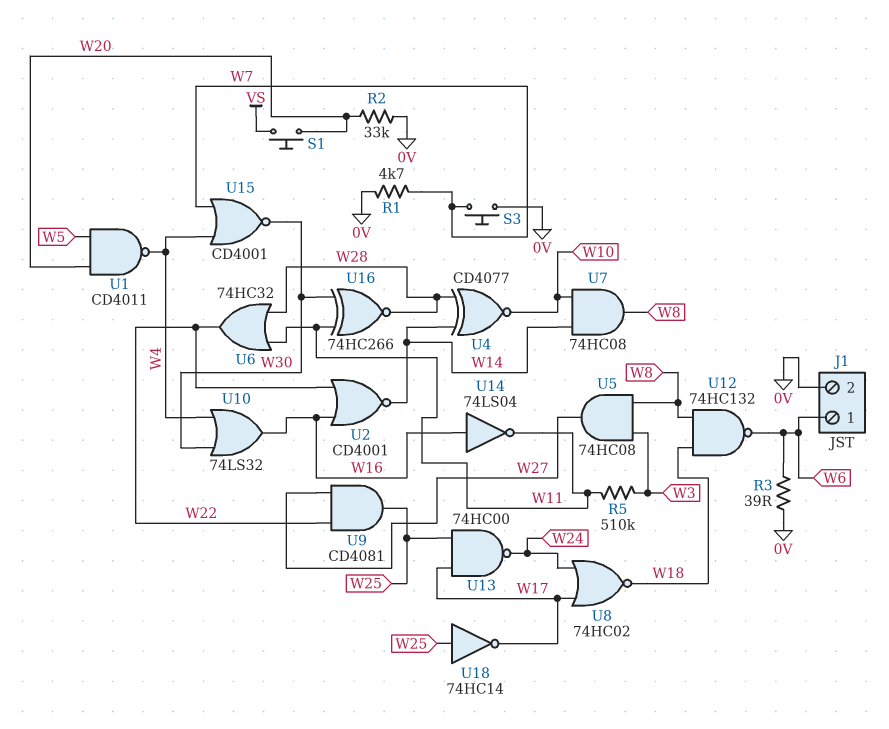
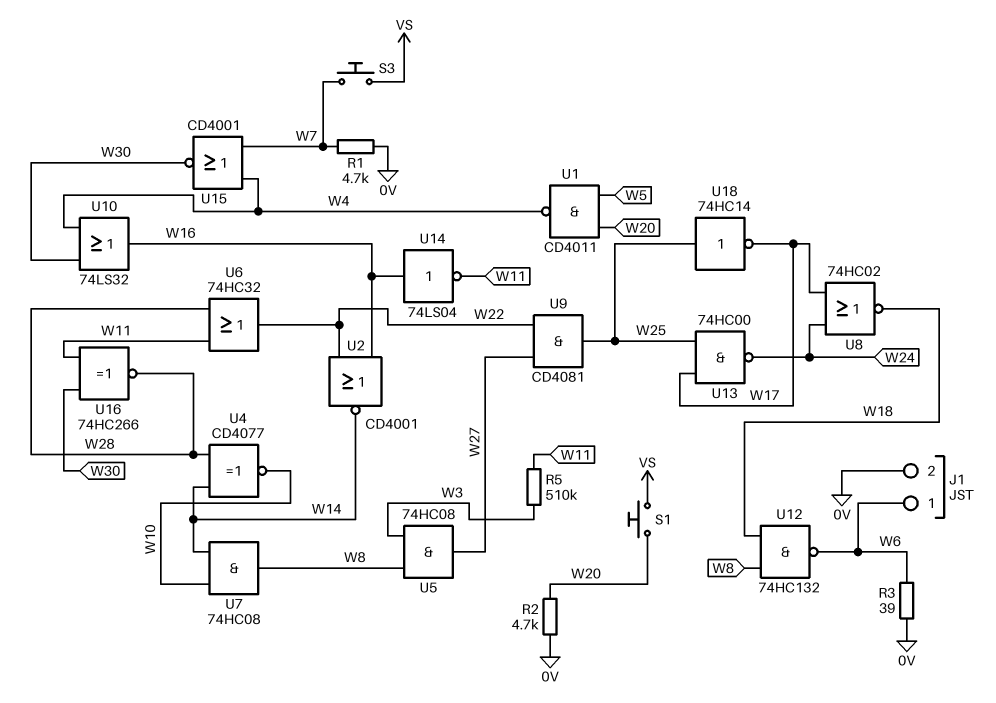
R2: 33k (0V, W20) -> 4.7k (0V, W20)
S3: button (0V, W7) -> button (VS, W7)

